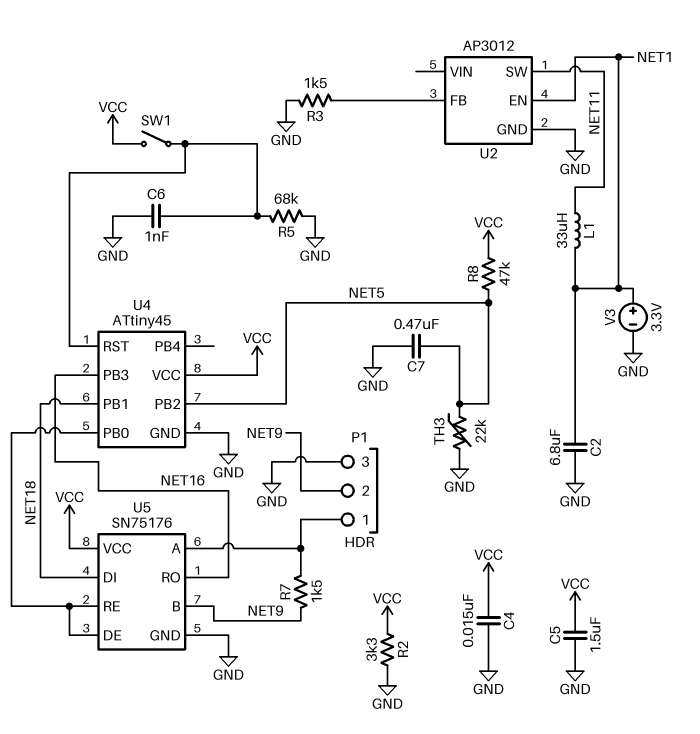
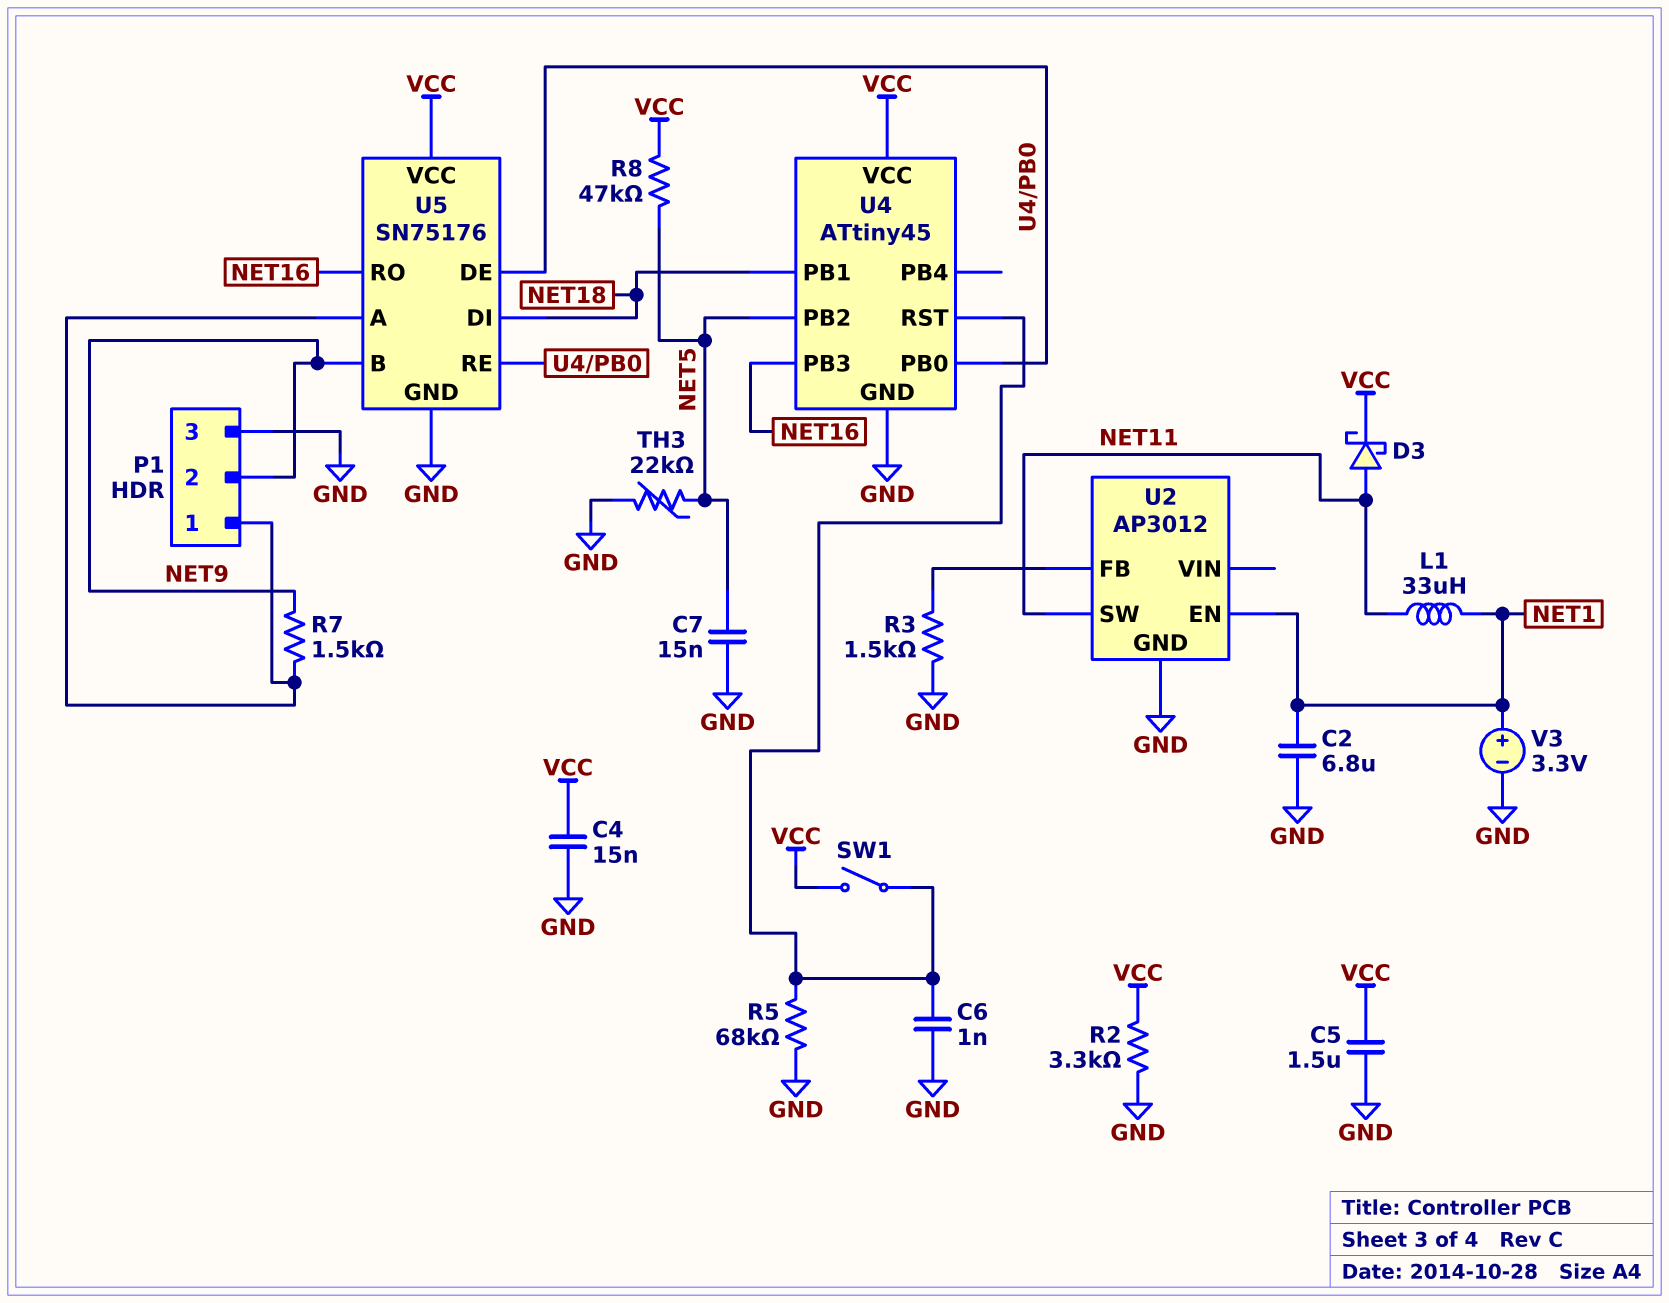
C7: 470nF (GND, NET5) -> 15nF (GND, NET5)
D3: none -> schottky (A NET11, K VCC)

